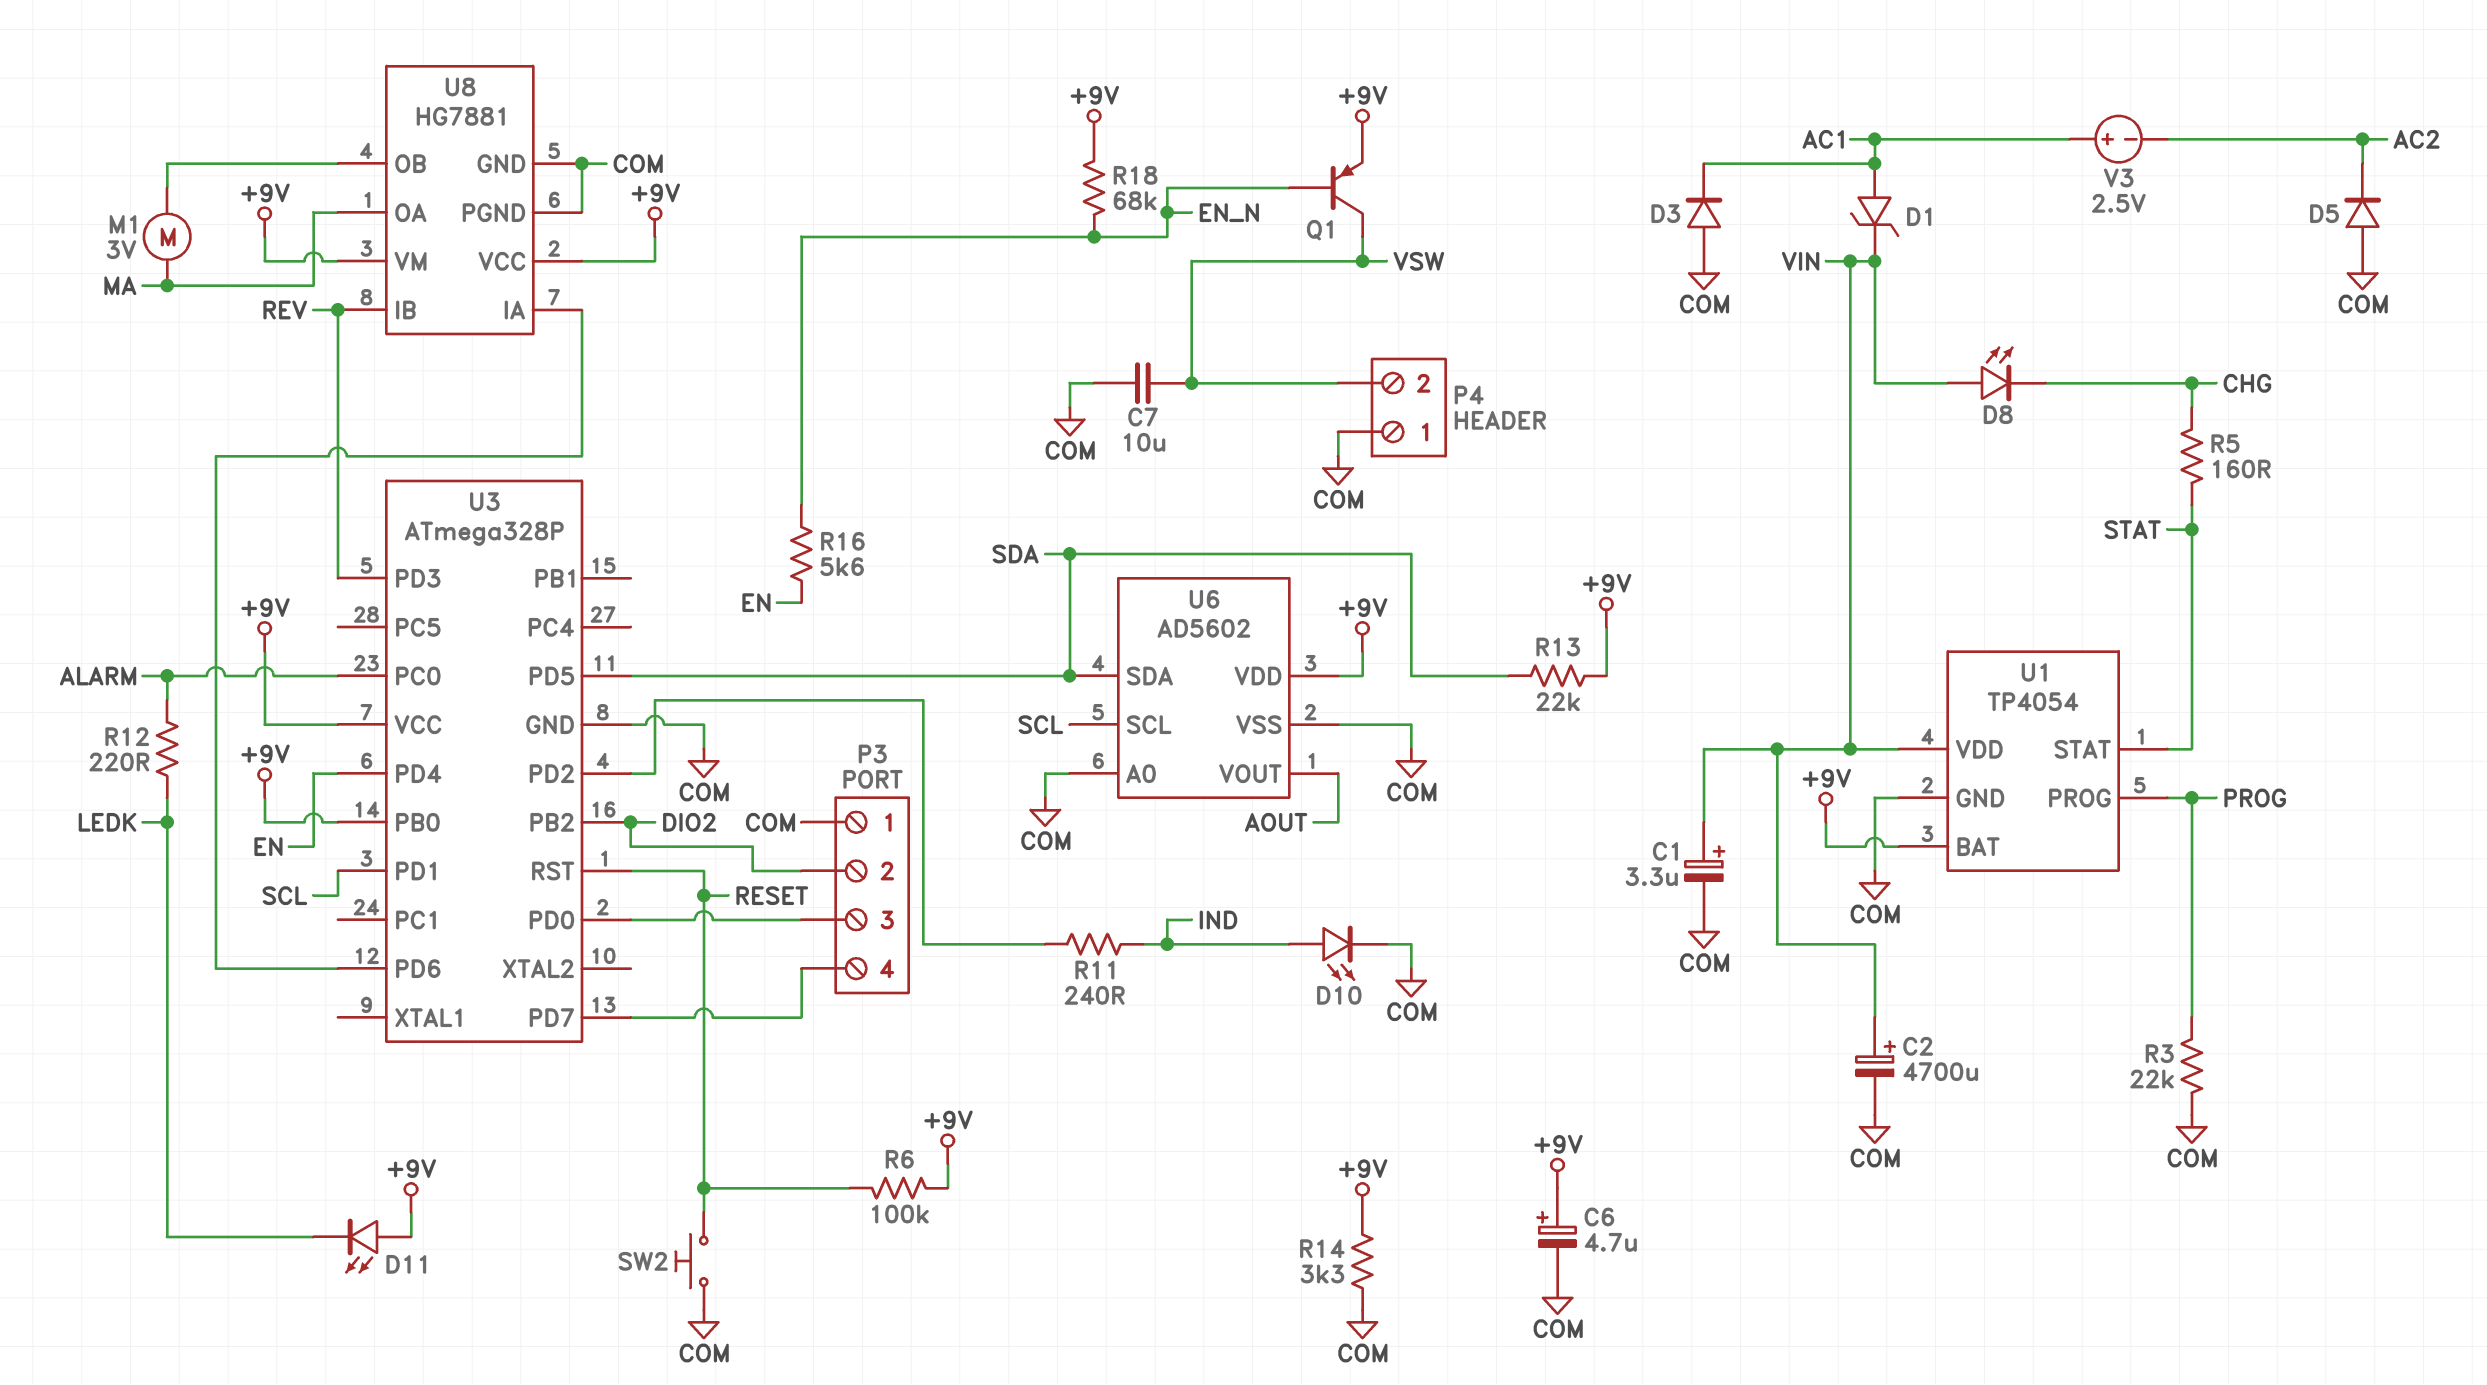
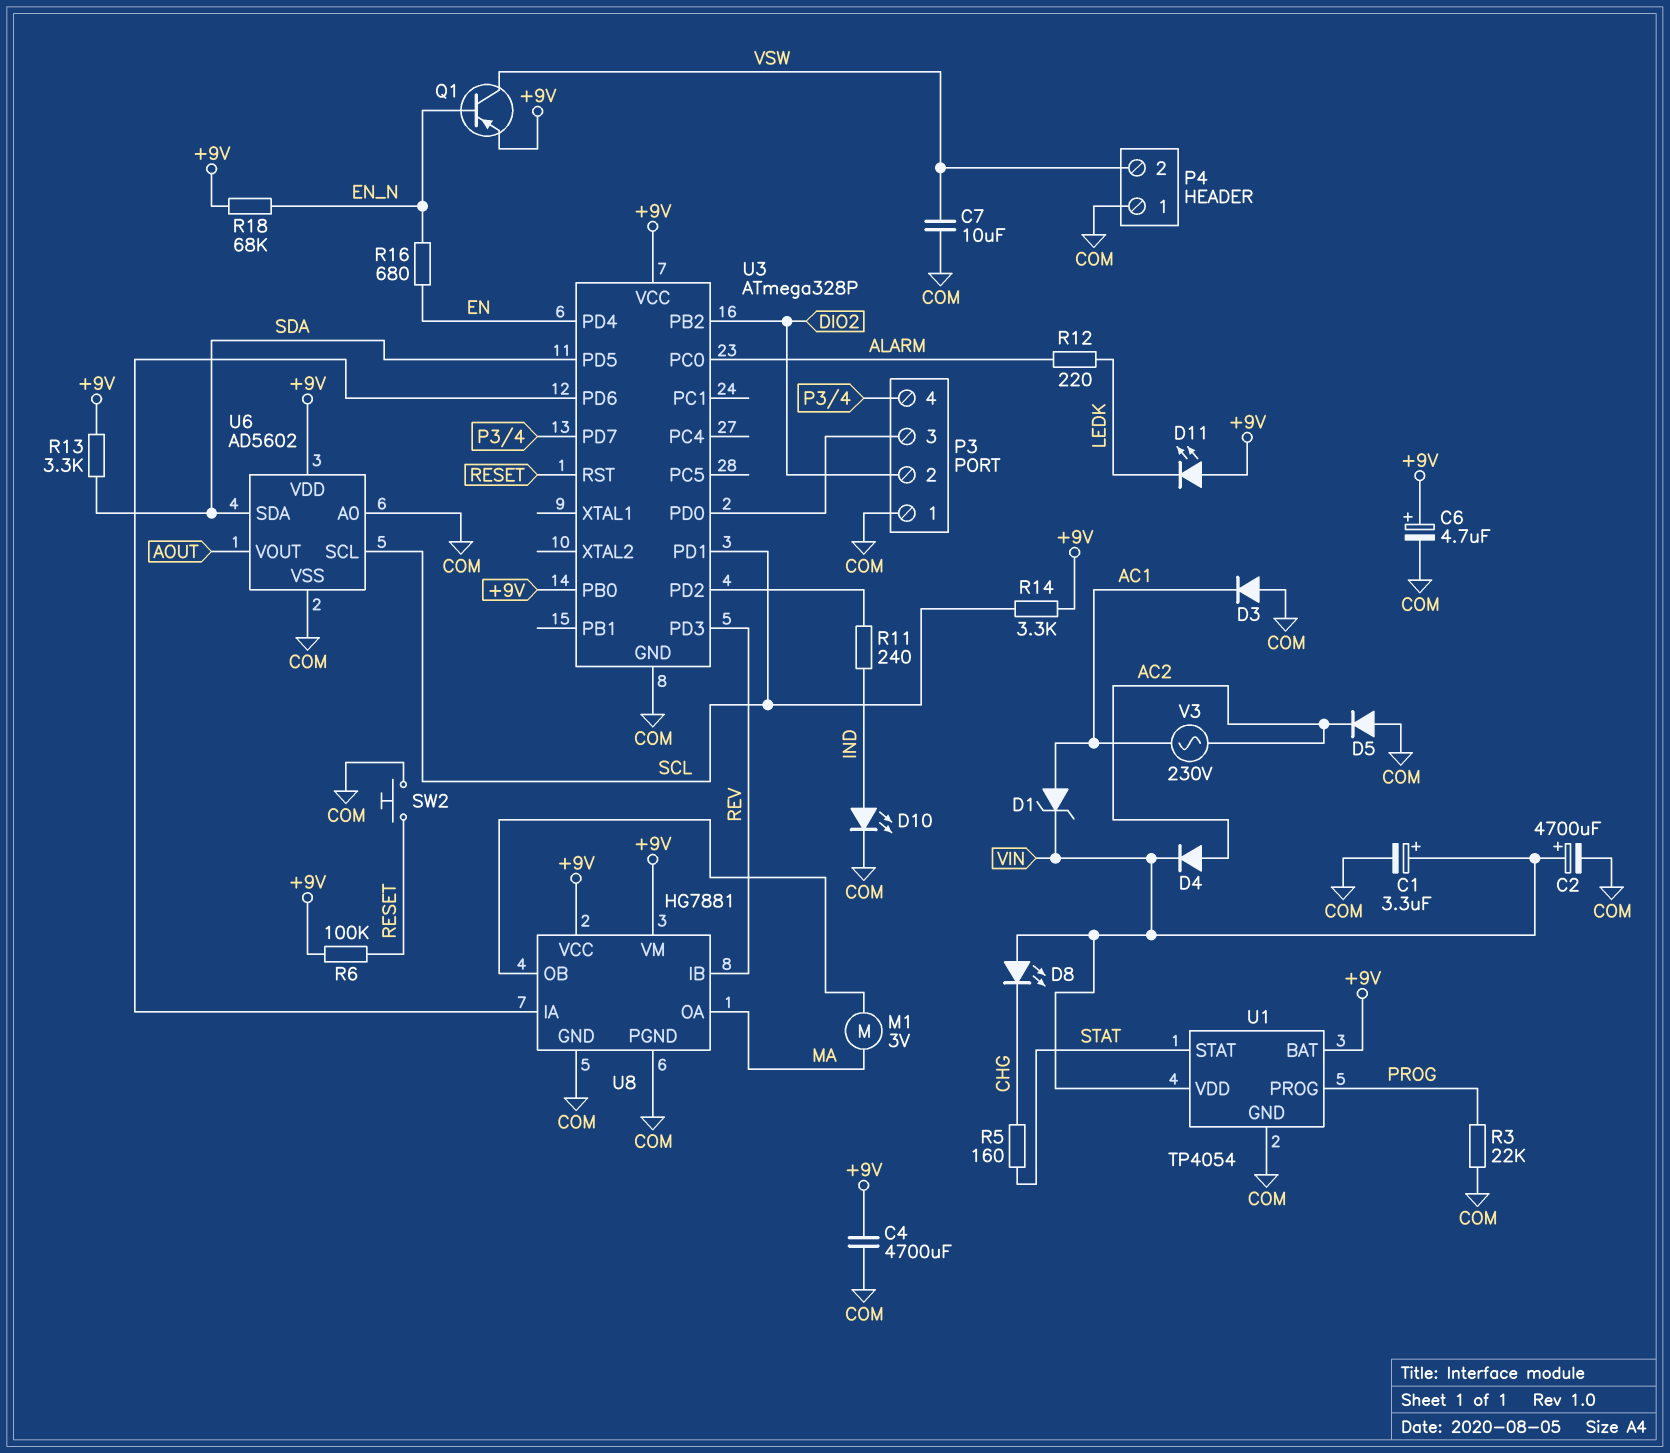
C4: none -> 4700uF (+9V, COM)
D4: none -> diode (A AC2, K VIN)
R13: 22k (+9V, SDA) -> 3.3k (+9V, SDA)
R14: 3.3k (+9V, COM) -> 3.3k (+9V, SCL)
R16: 5.6k (EN, EN_N) -> 680 (EN, EN_N)
V3: 2.5V (plus AC1, minus AC2) -> AC 230V (AC1, AC2)

